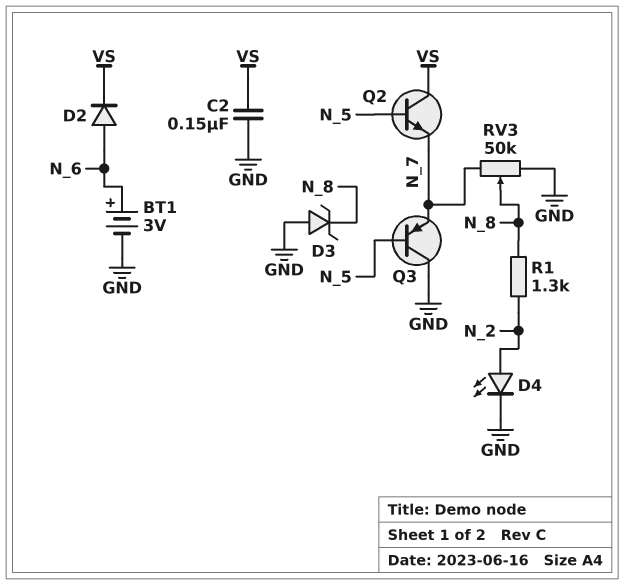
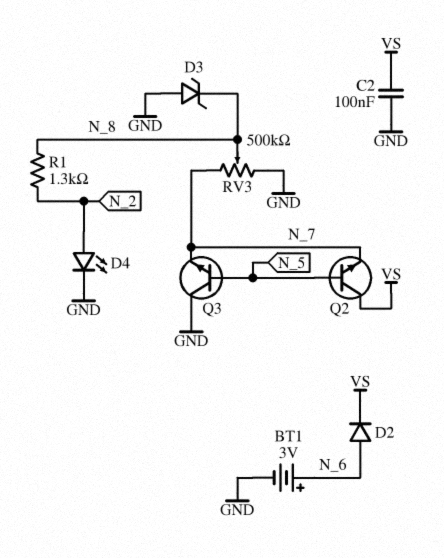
C2: 150nF (GND, VS) -> 100nF (GND, VS)
Q3: PNP (B N_5, C GND, E N_7) -> NPN (B N_5, C GND, E N_7)
RV3: 50k (GND, N_7, wiper N_8) -> 500k (GND, N_7, wiper N_8)

